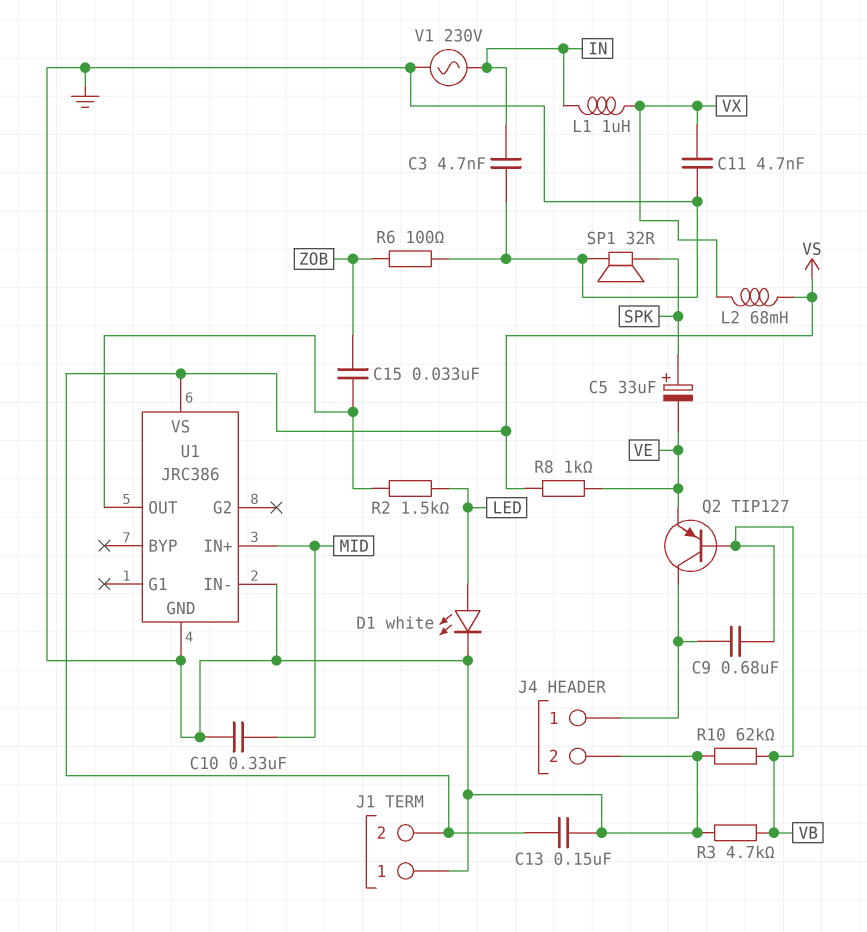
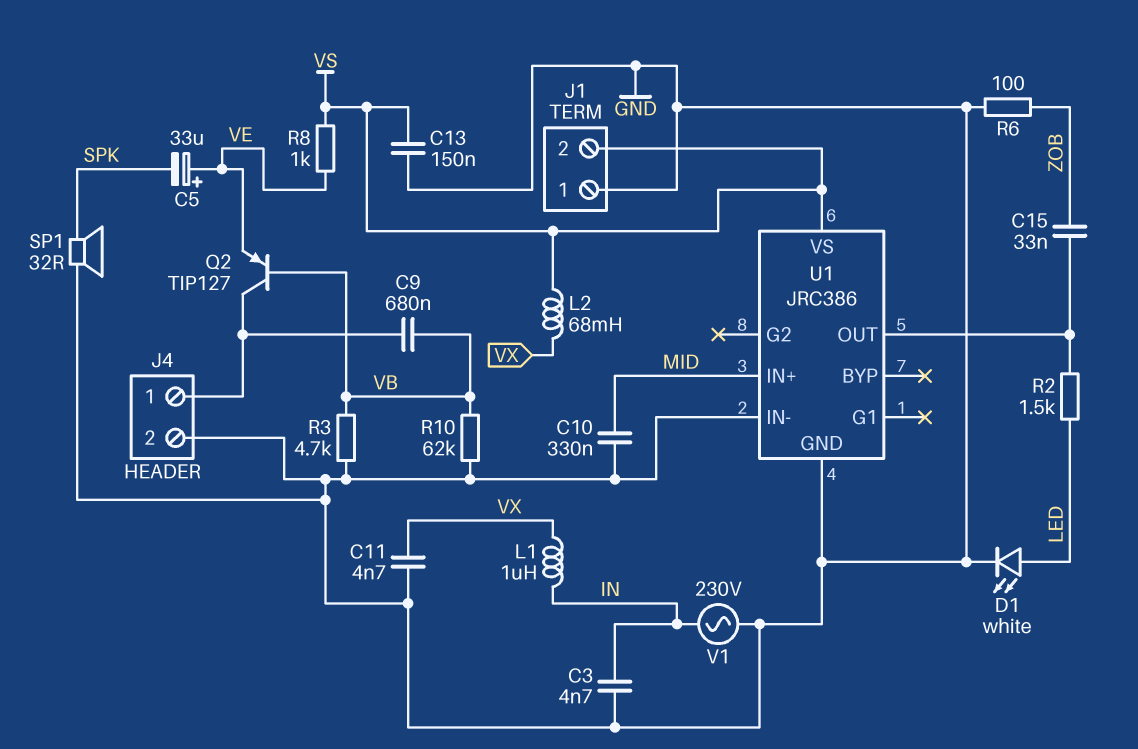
C5: 33uF (plus SPK, minus VE) -> 33uF (plus VE, minus SPK)

